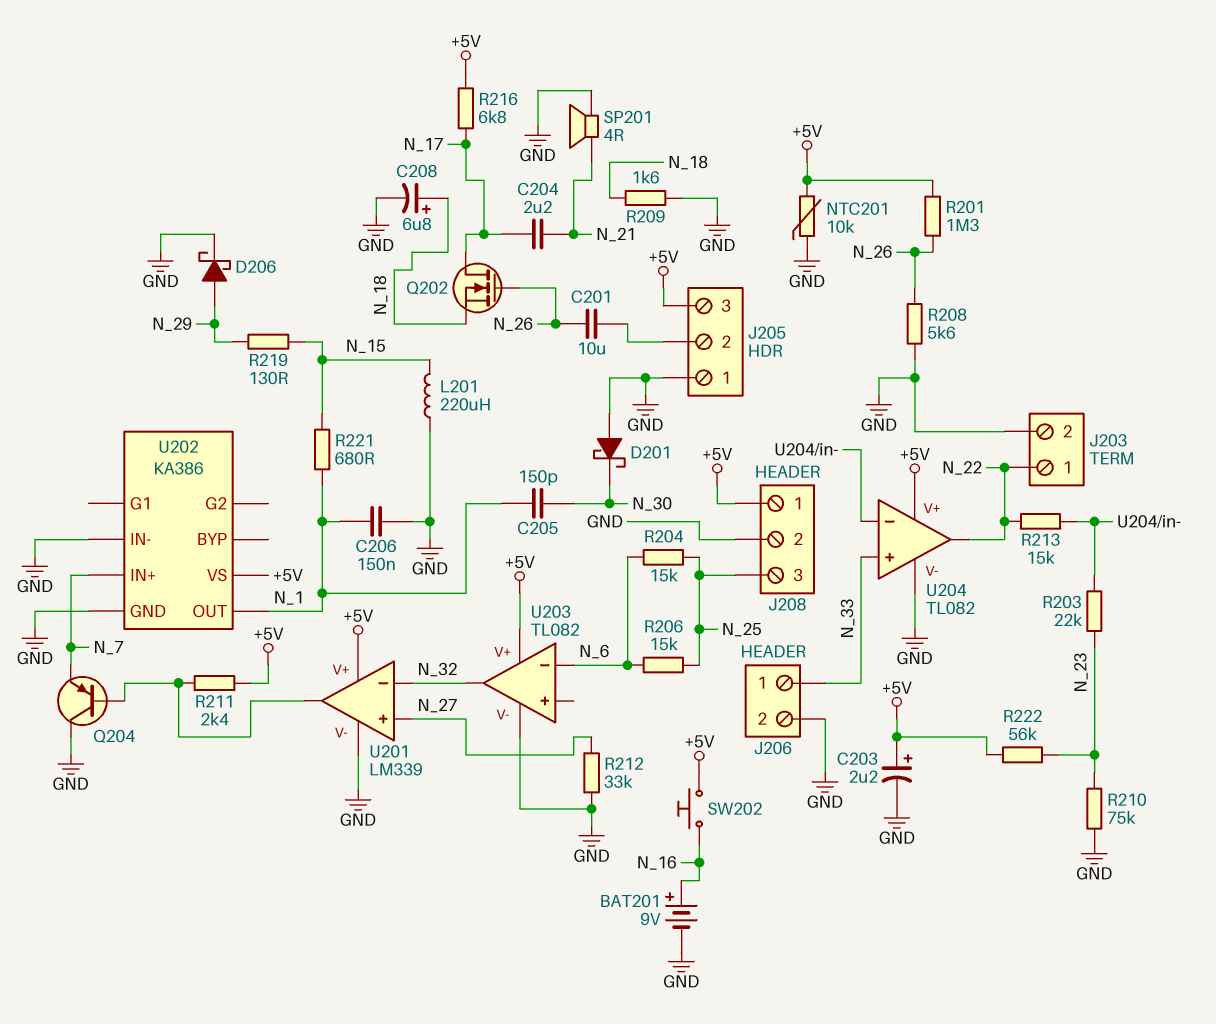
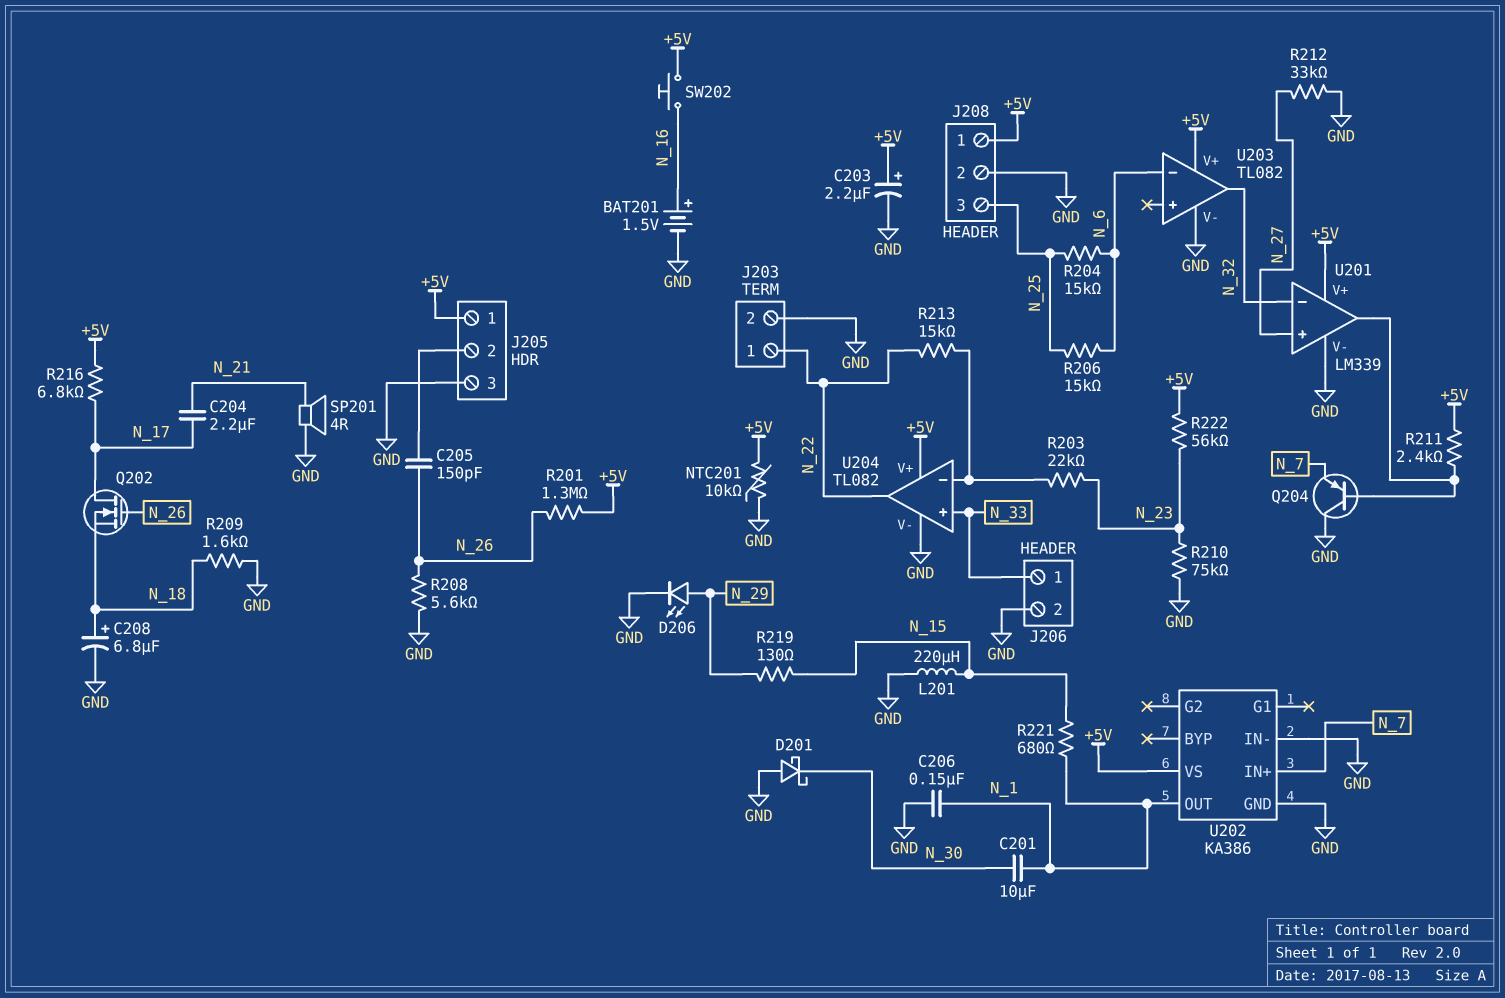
BAT201: 9V (plus N_16, minus GND) -> 1.5V (plus N_16, minus GND)
C201: 10uF (J205/2, N_26) -> 10uF (N_1, N_30)
C205: 150pF (N_1, N_30) -> 150pF (J205/2, N_26)
D206: schottky (A N_29, K GND) -> LED (A N_29, K GND)
J205 pin 1: GND -> +5V
J205 pin 3: +5V -> GND

